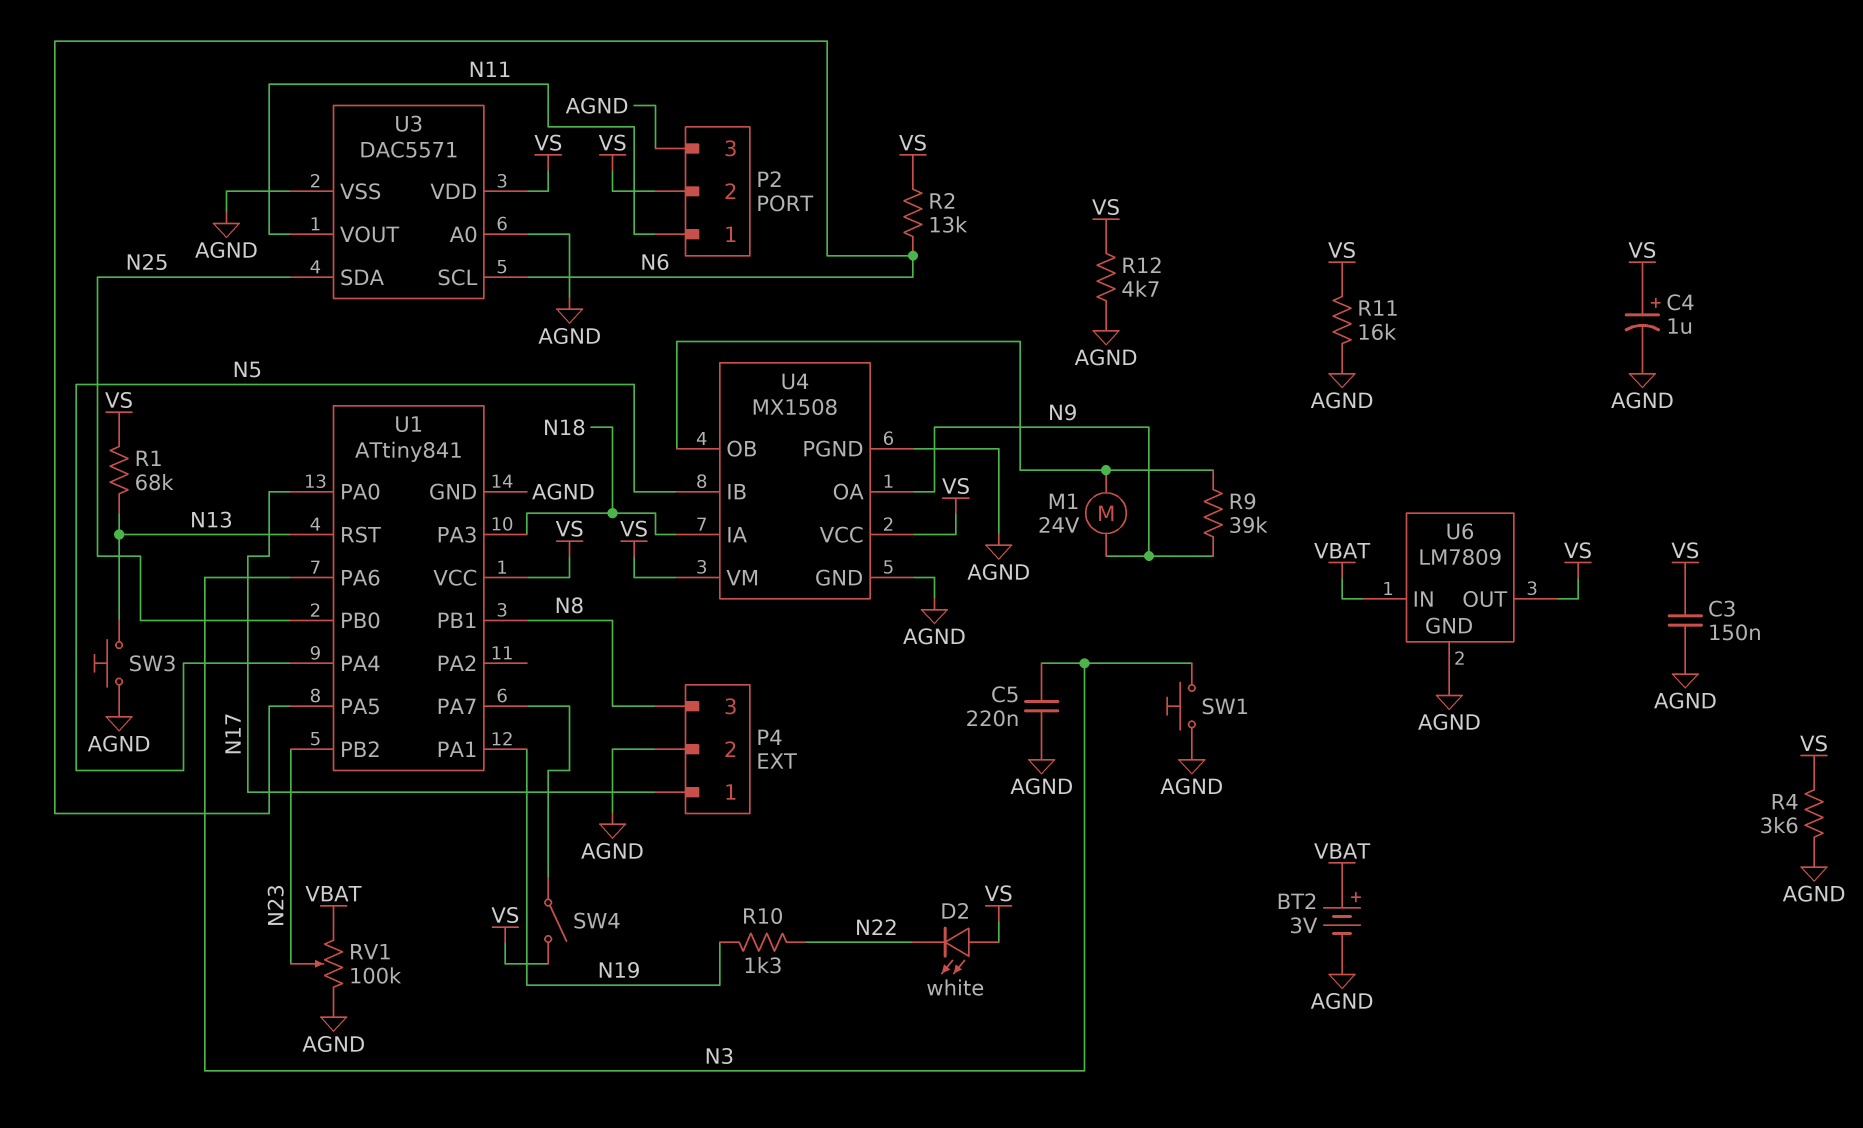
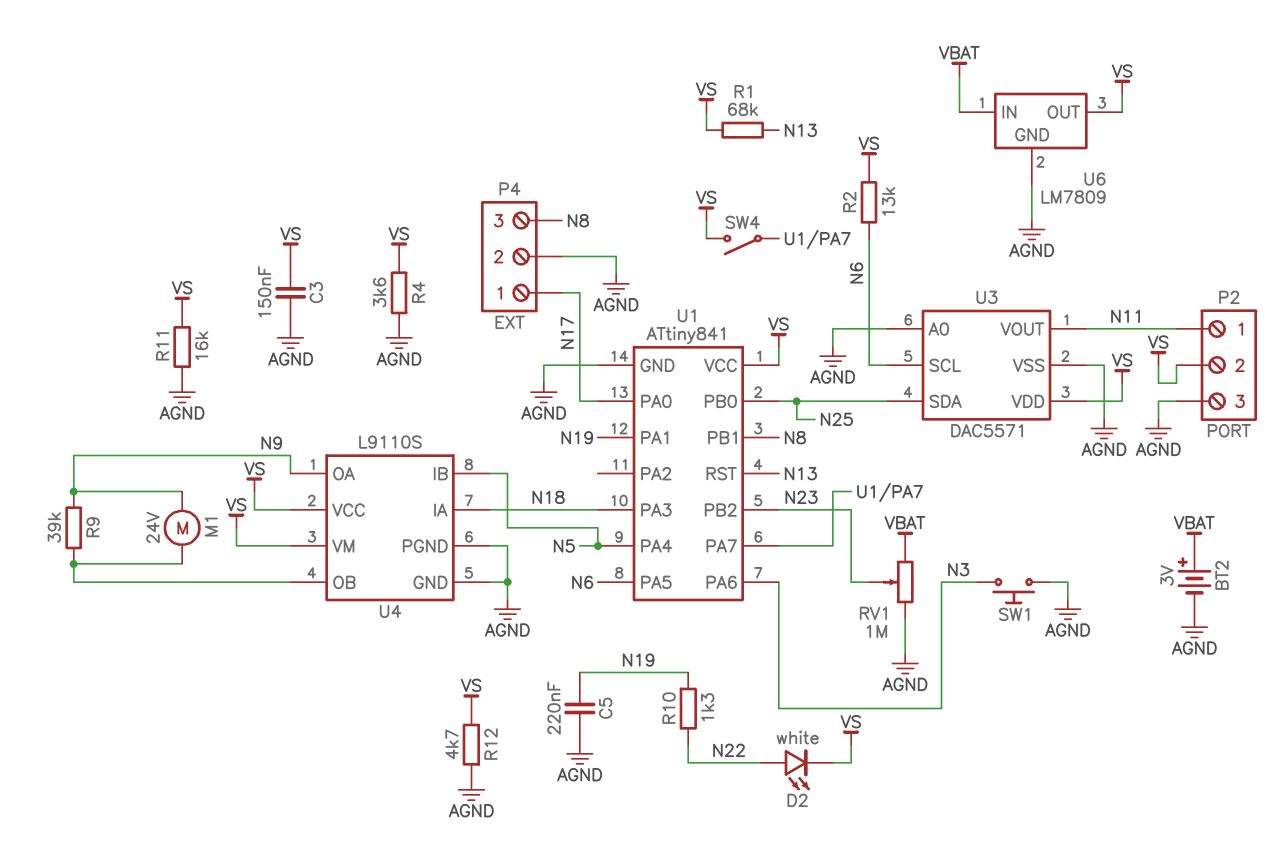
C4: 1uF (plus VS, minus AGND) -> none
C5: 220nF (AGND, N3) -> 220nF (AGND, N19)
D2: LED white (A VS, K N22) -> LED white (A N22, K VS)
RV1: 100k (AGND, VBAT, wiper N23) -> 1M (AGND, VBAT, wiper N23)
SW3: button (AGND, N13) -> none
U4: MX1508 -> L9110S

